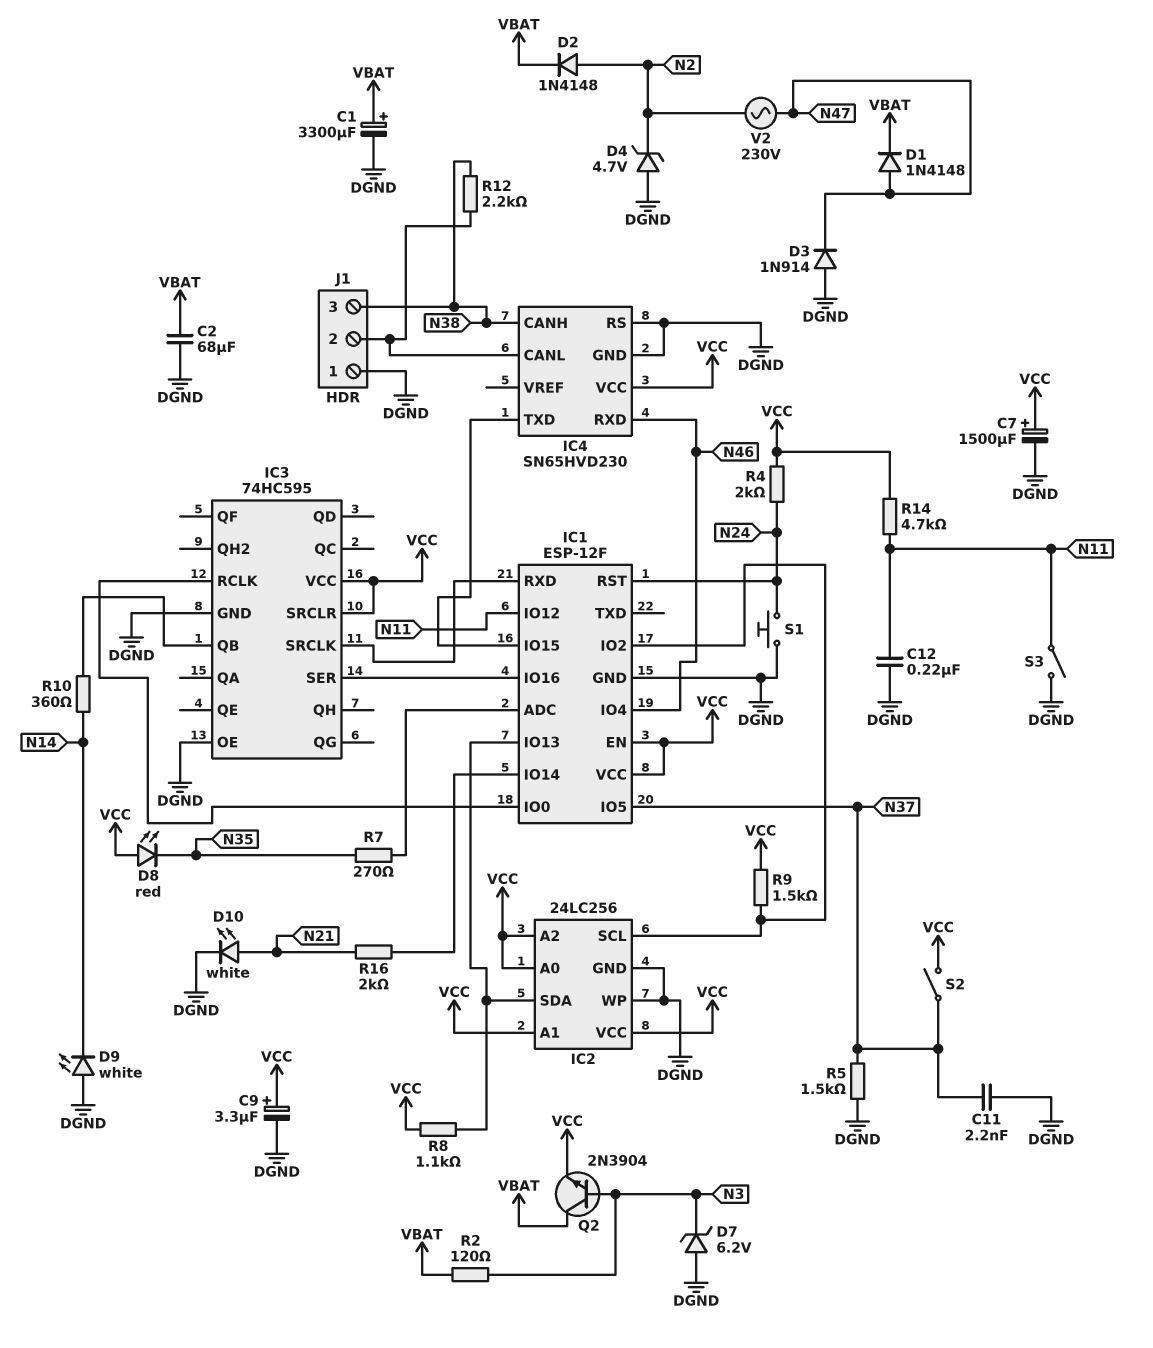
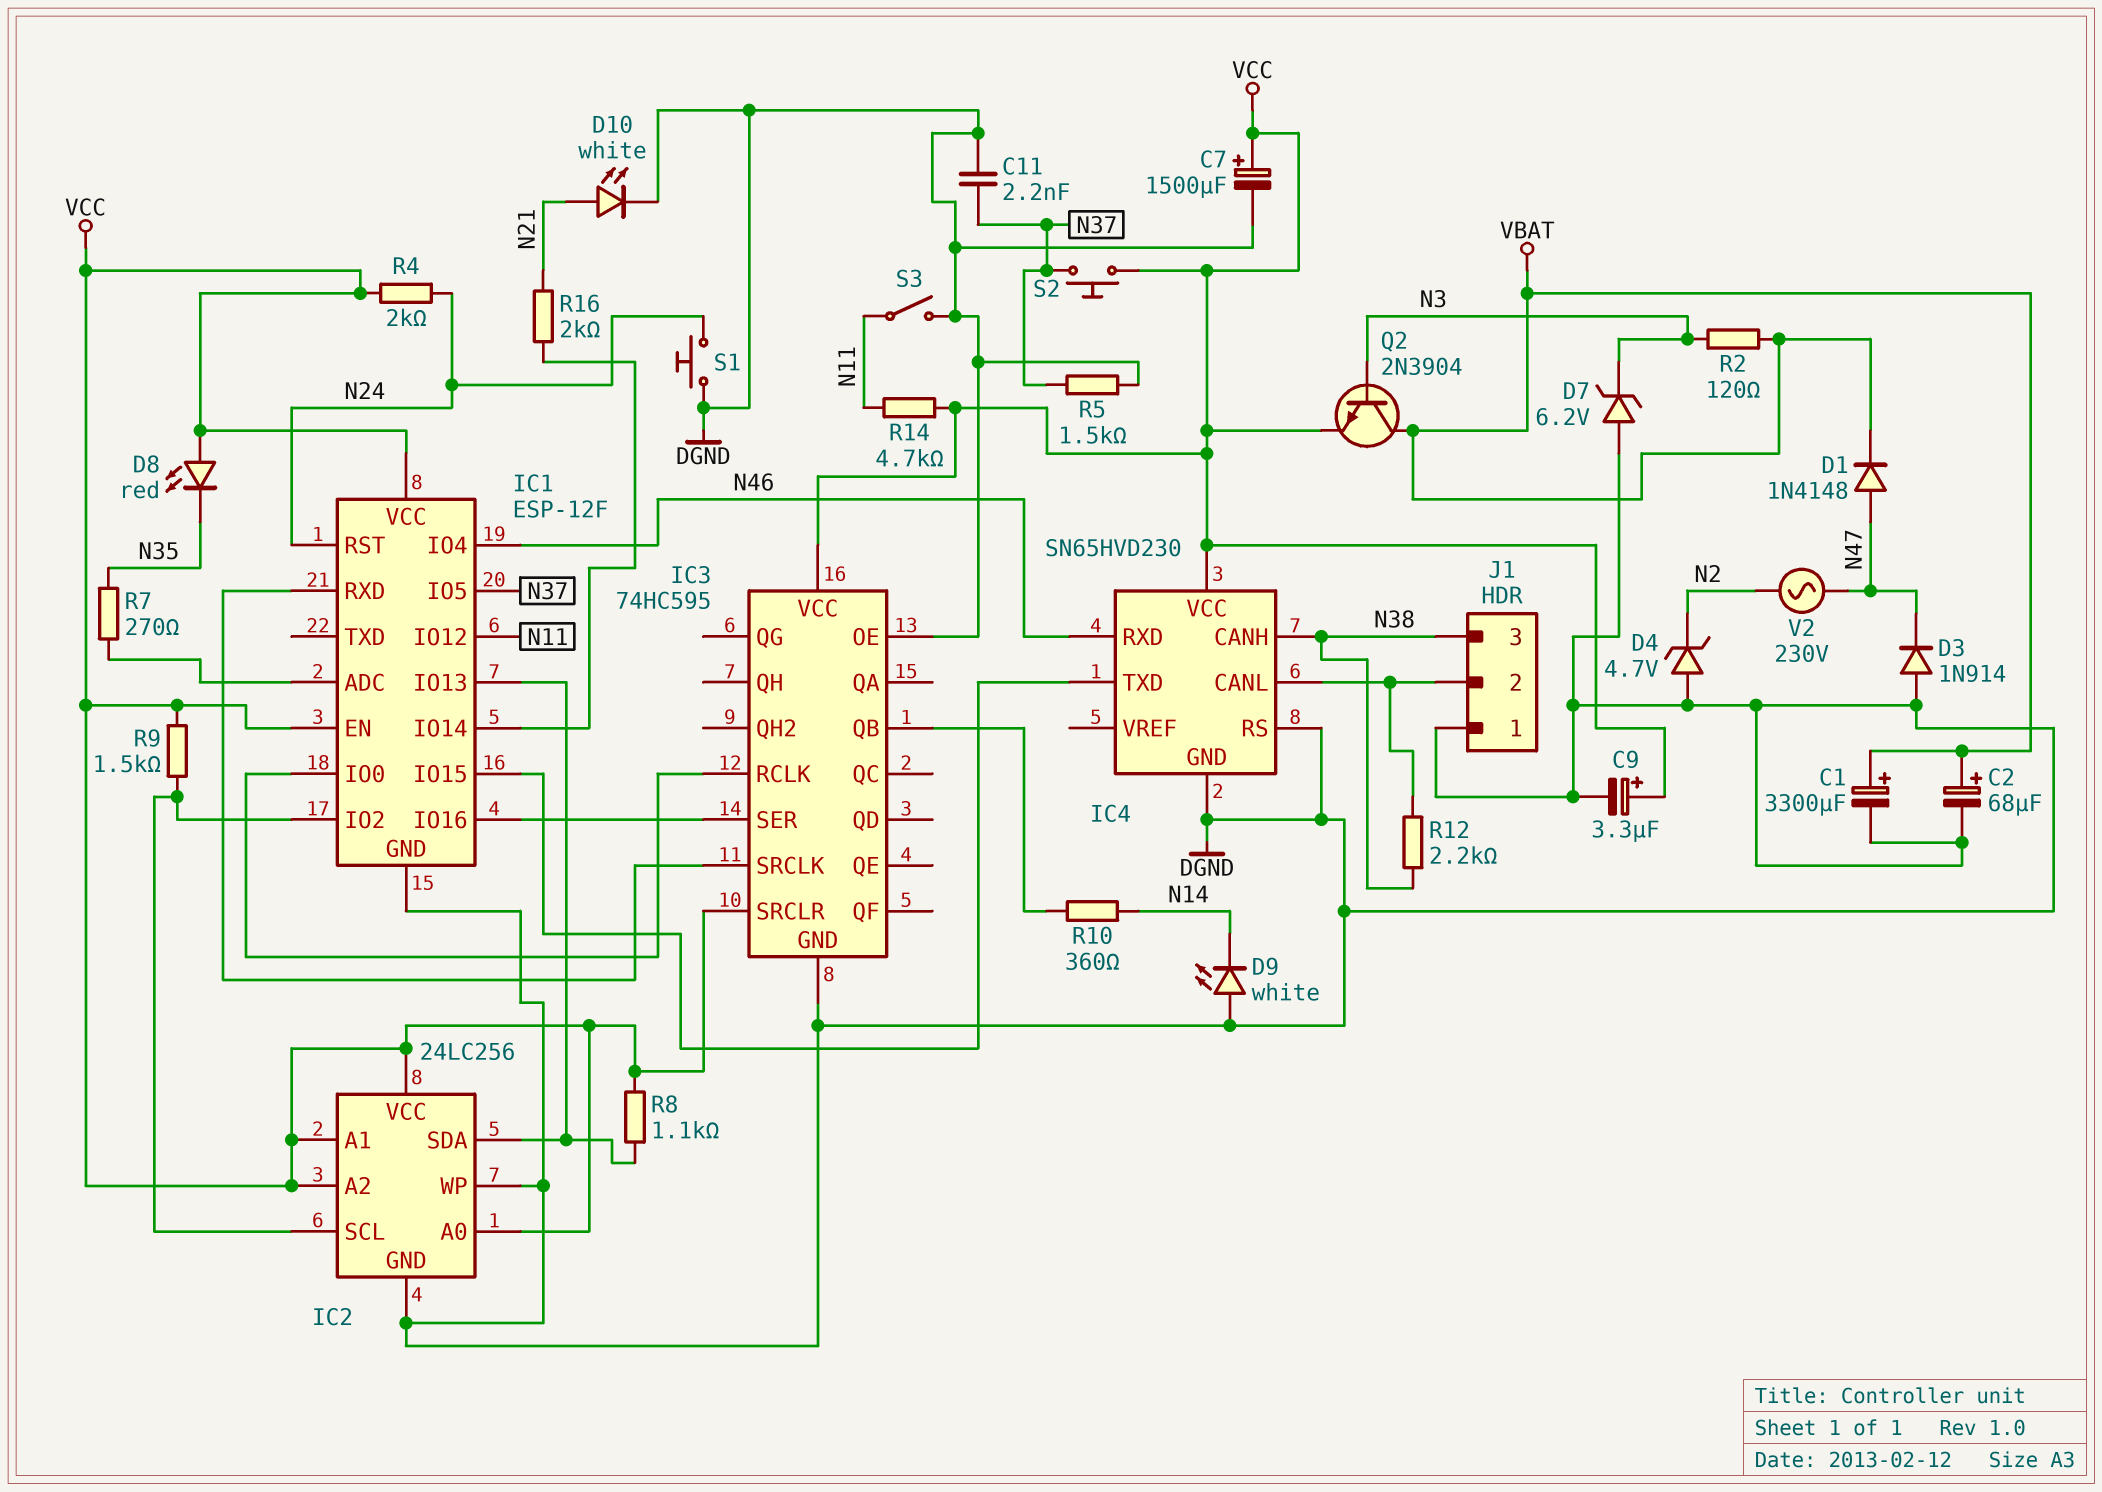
C2: 68uF (DGND, VBAT) -> 68uF (plus VBAT, minus DGND)
C12: 220nF (DGND, N11) -> none
D2: diode 1N4148 (A N2, K VBAT) -> none
S2: switch (N37, VCC) -> button (N37, VCC)

